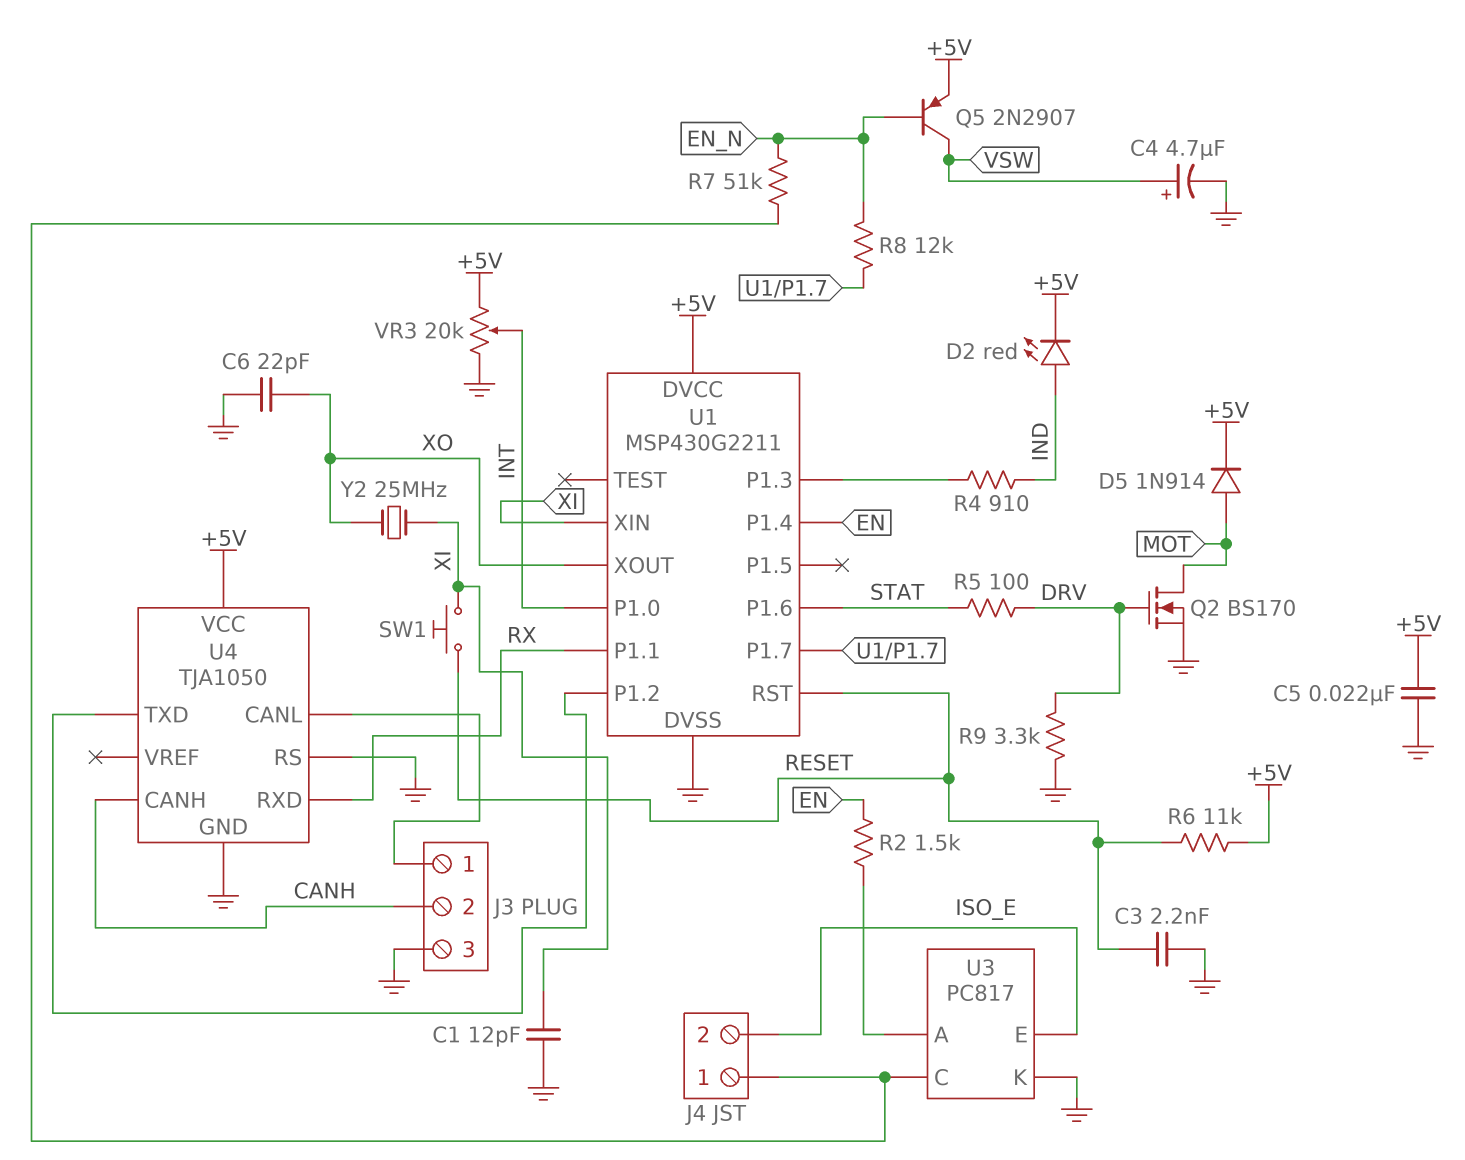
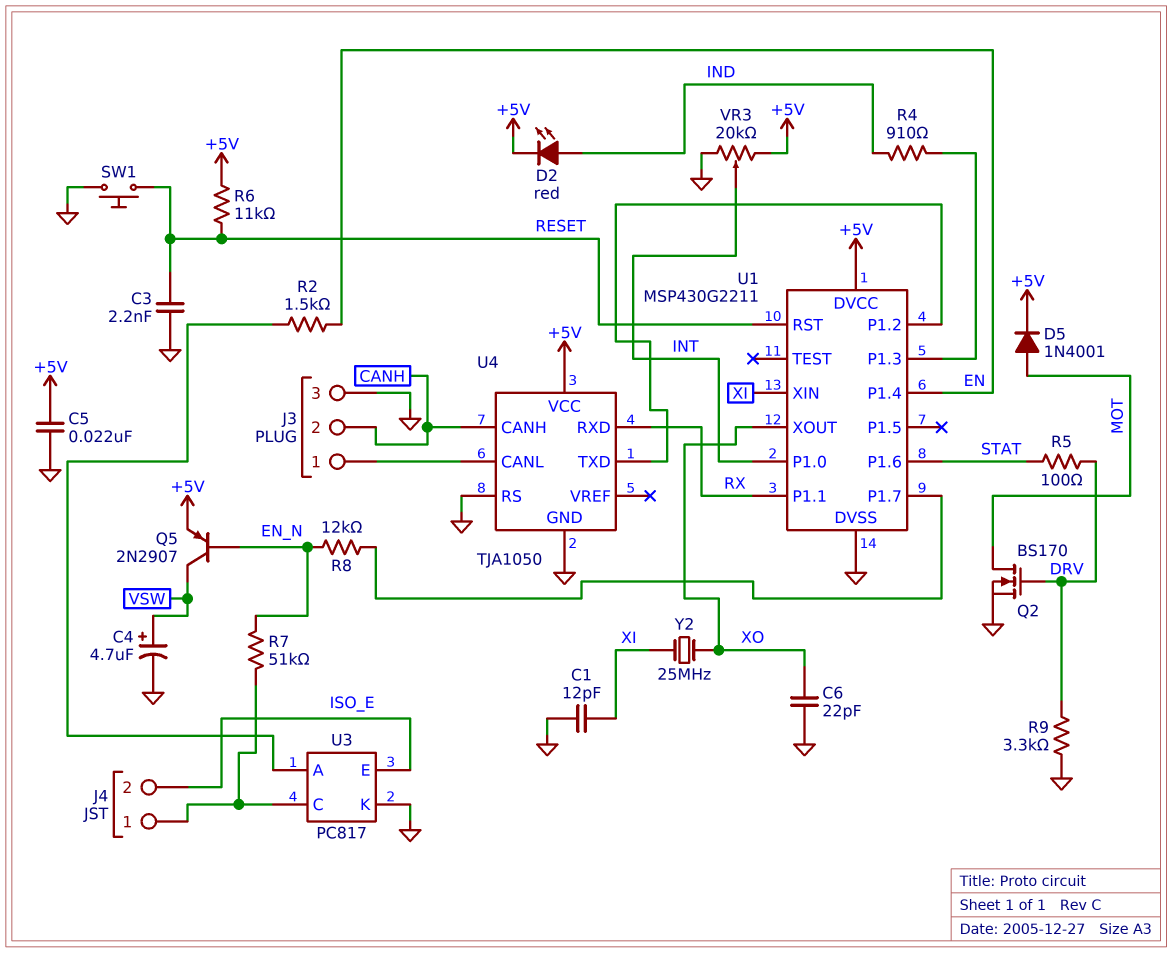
D5: diode 1N914 (A MOT, K +5V) -> diode 1N4001 (A MOT, K +5V)
SW1: button (RESET, XI) -> button (GND, RESET)

